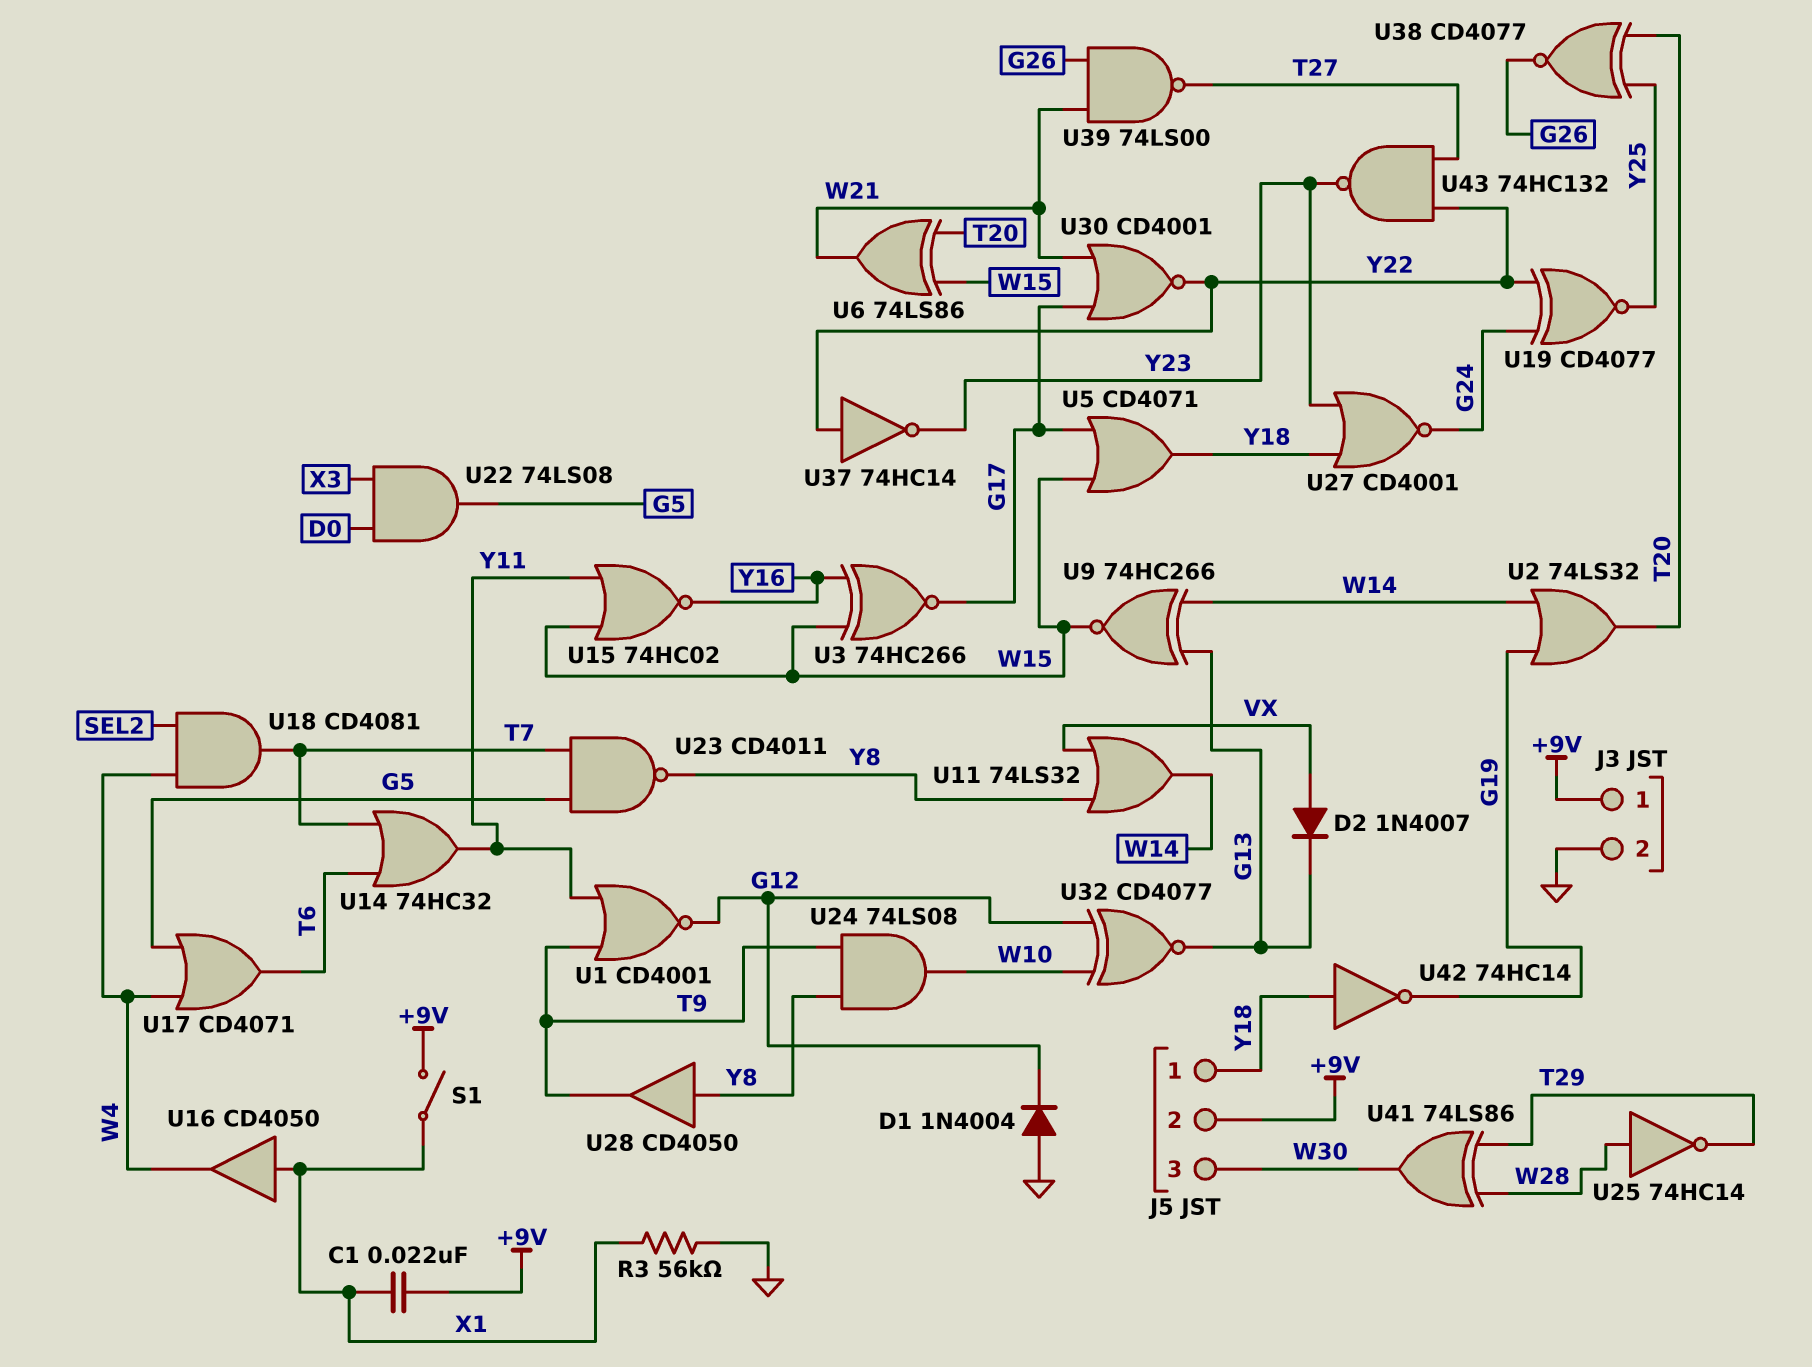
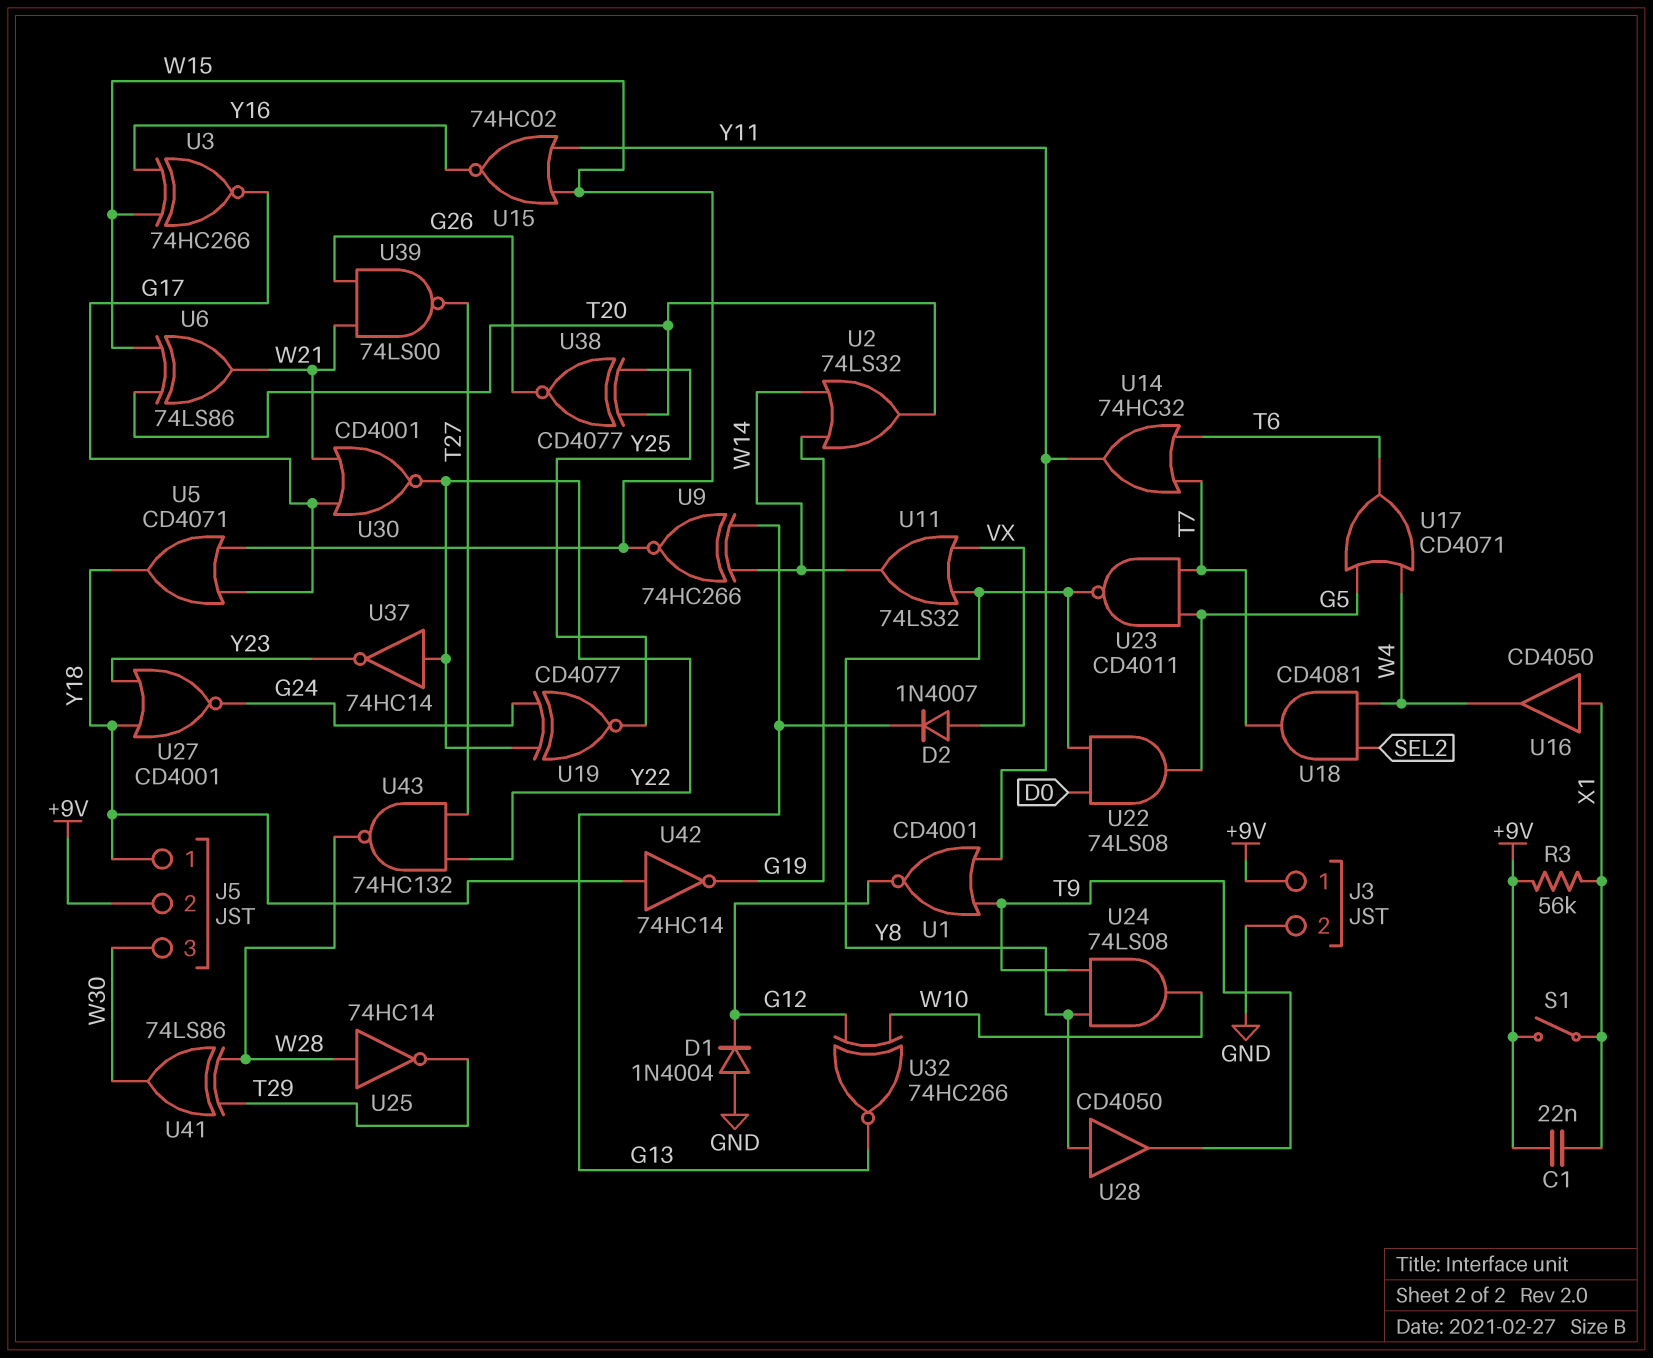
R3: 56k (GND, X1) -> 56k (+9V, X1)
U22: AND 74LS08 (in D0, in X3, out G5) -> AND 74LS08 (in D0, in Y8, out G5)
U32: XNOR CD4077 (in G12, in W10, out G13) -> XNOR 74HC266 (in G12, in W10, out G13)
U43: NAND 74HC132 (in T27, in Y22, out Y23) -> NAND 74HC132 (in T27, in Y22, out W28)

